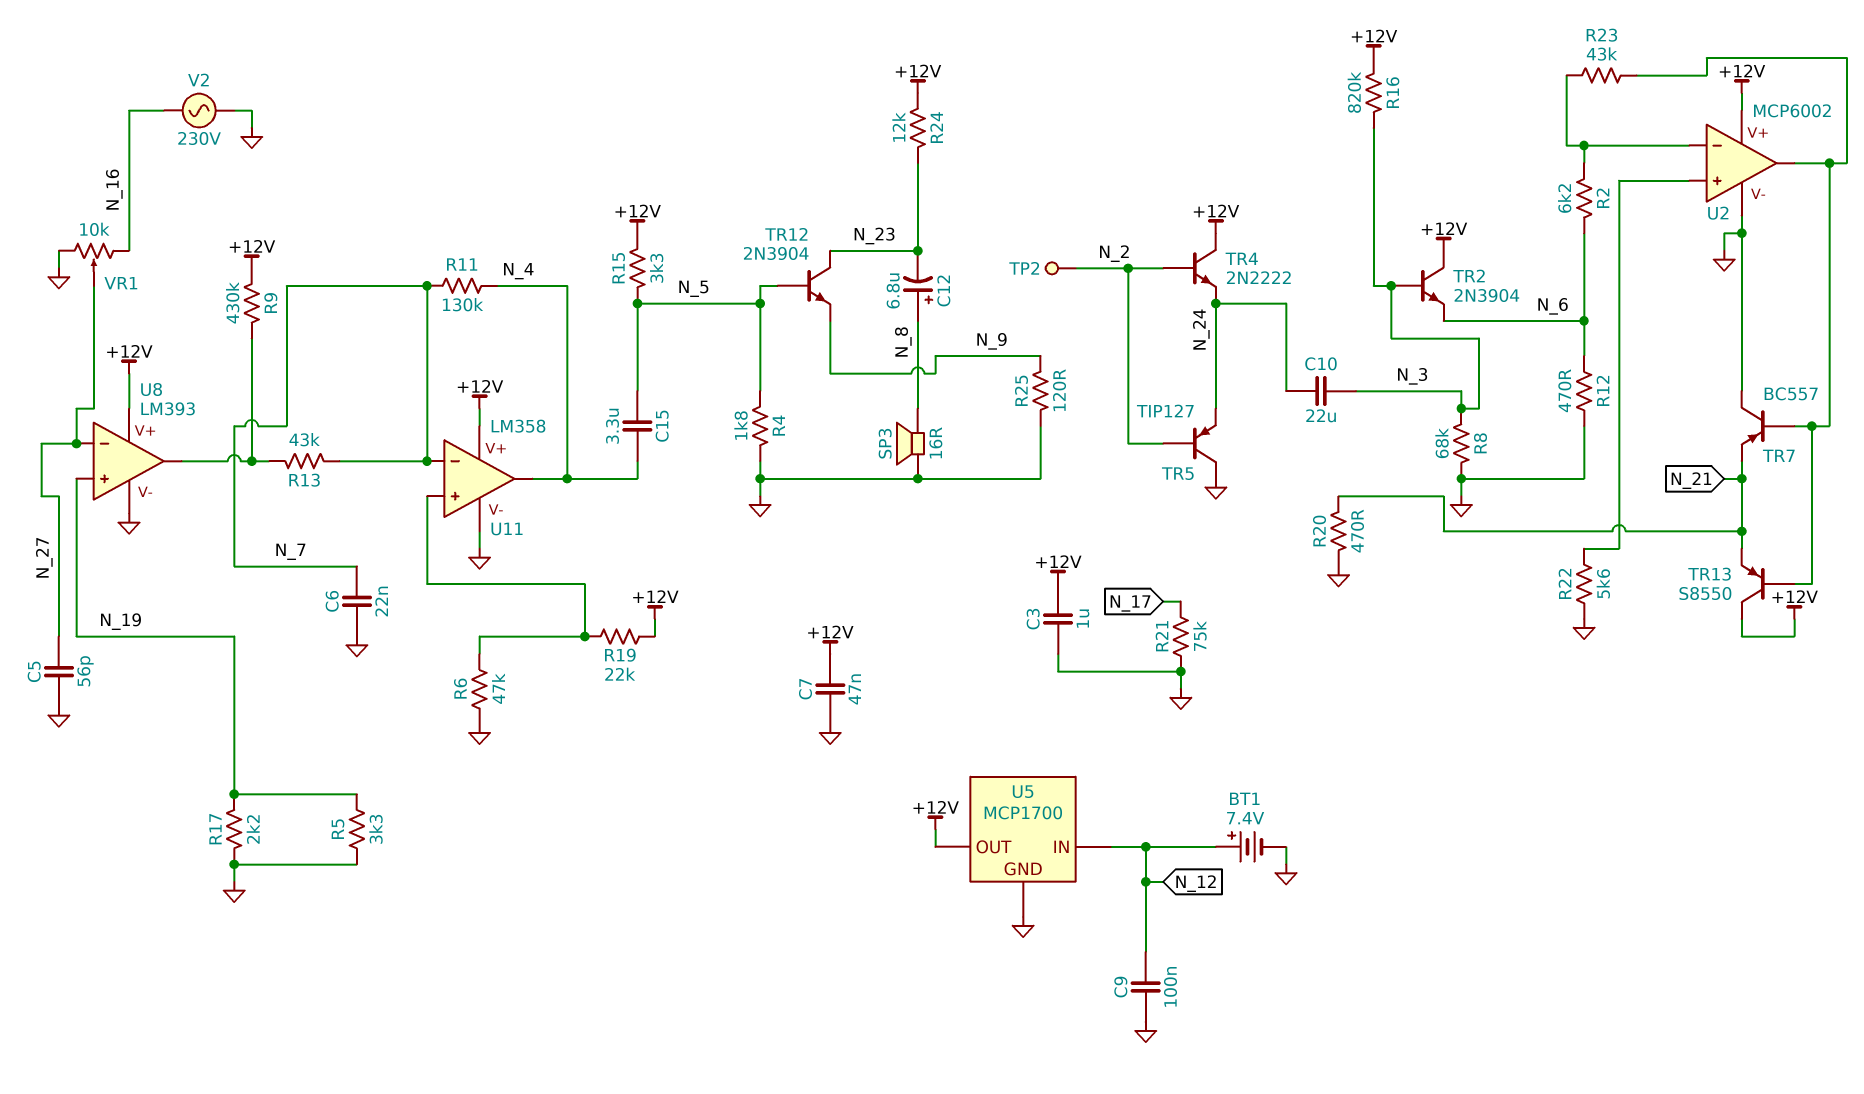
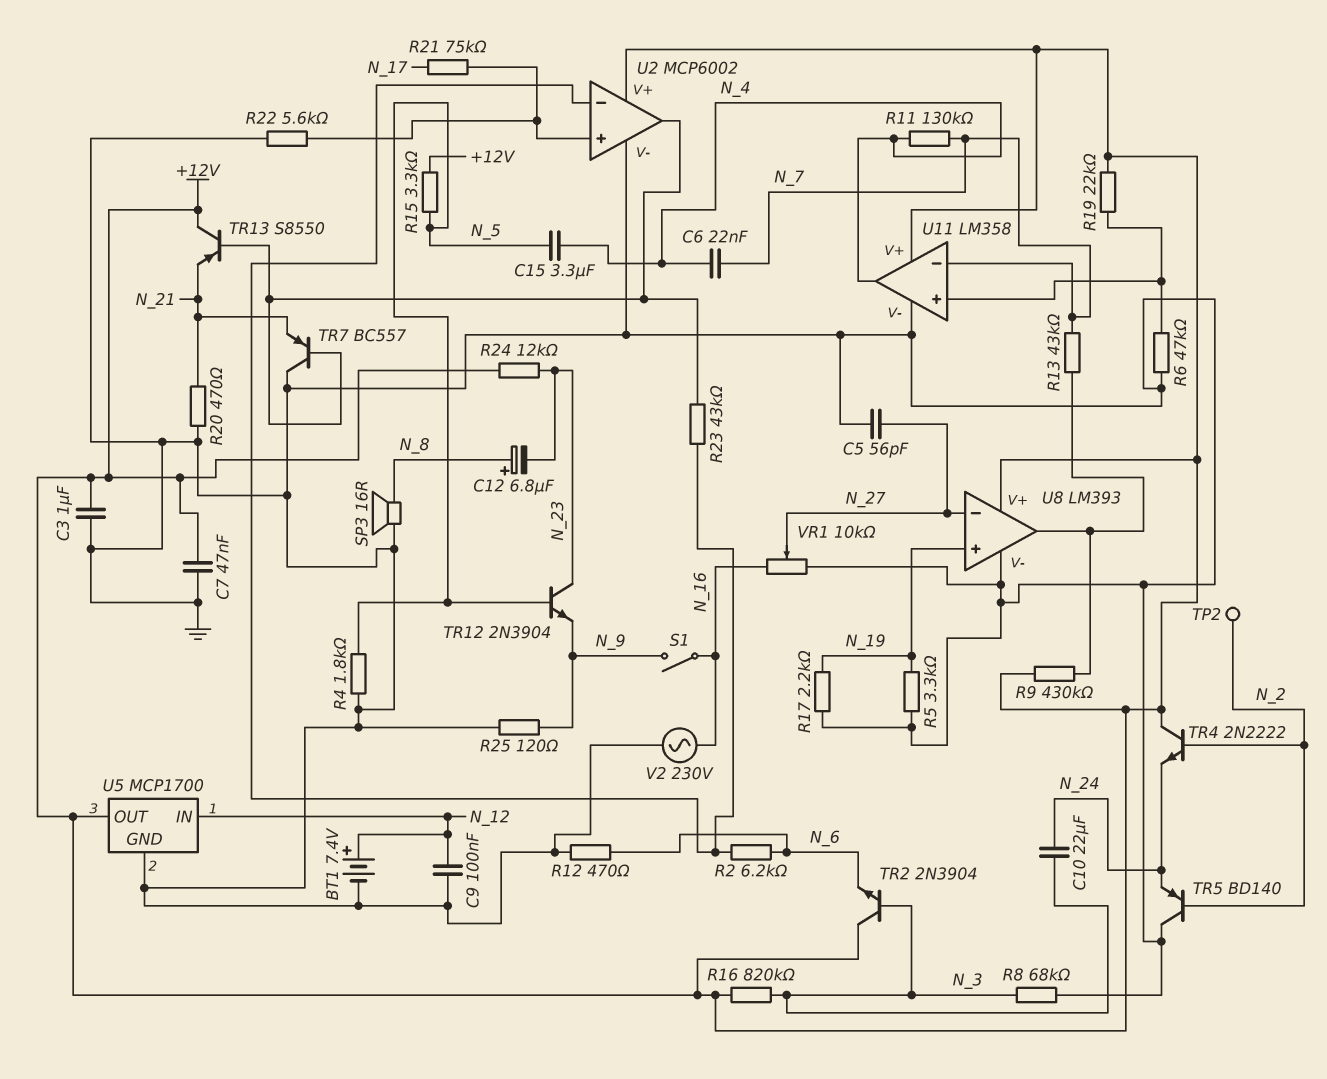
C6: 22nF (GND, N_7) -> 22nF (N_4, N_7)
R21: 75k (GND, N_17) -> 75k (N_17, U2/in+)
S1: none -> switch (N_9, N_16)
TR5: PNP TIP127 (B N_2, C GND, E N_24) -> PNP BD140 (B N_2, C GND, E N_24)

